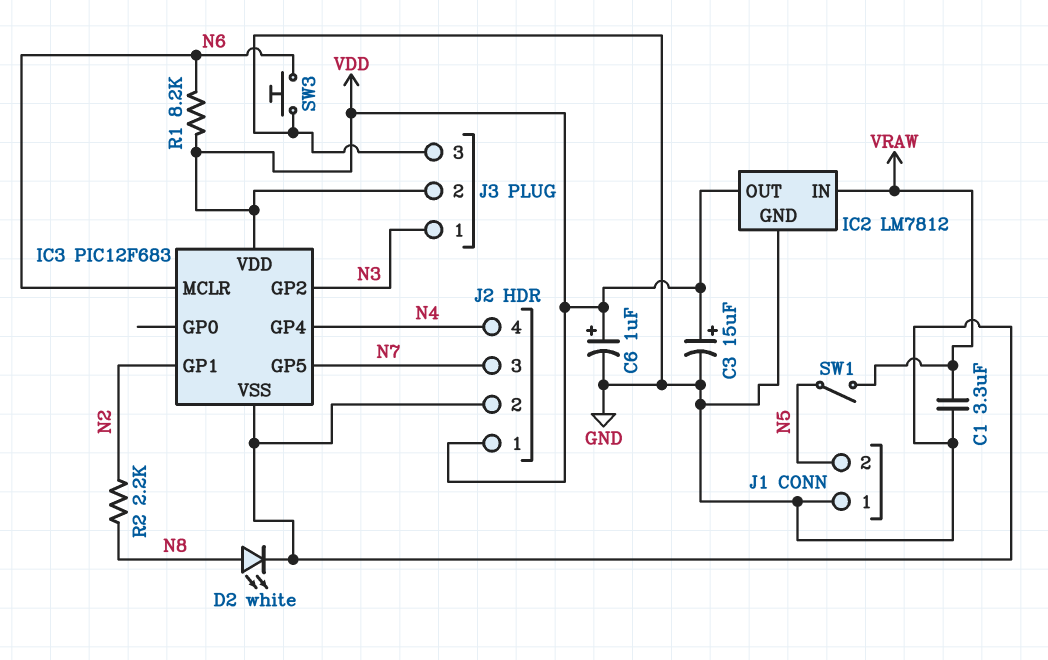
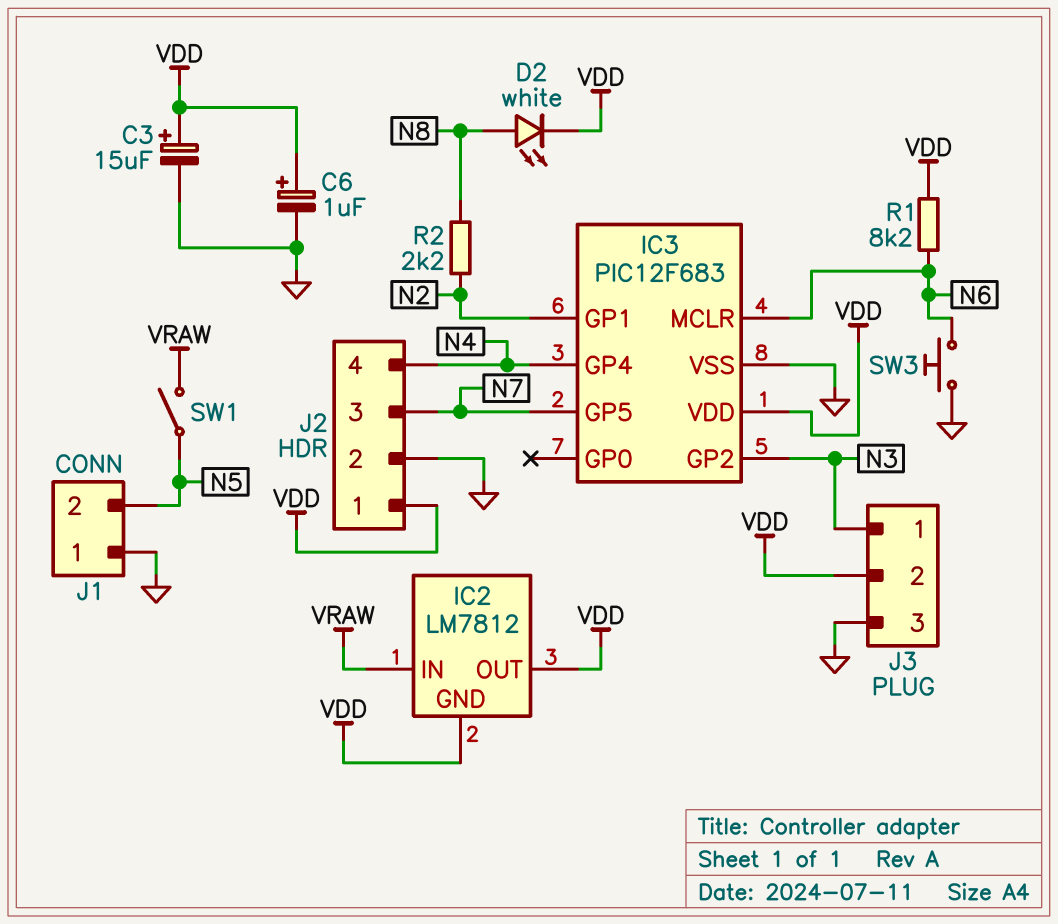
C1: 3.3uF (GND, VRAW) -> none
D2: LED white (A N8, K GND) -> LED white (A N8, K VDD)
IC2 pin GND: GND -> VDD

